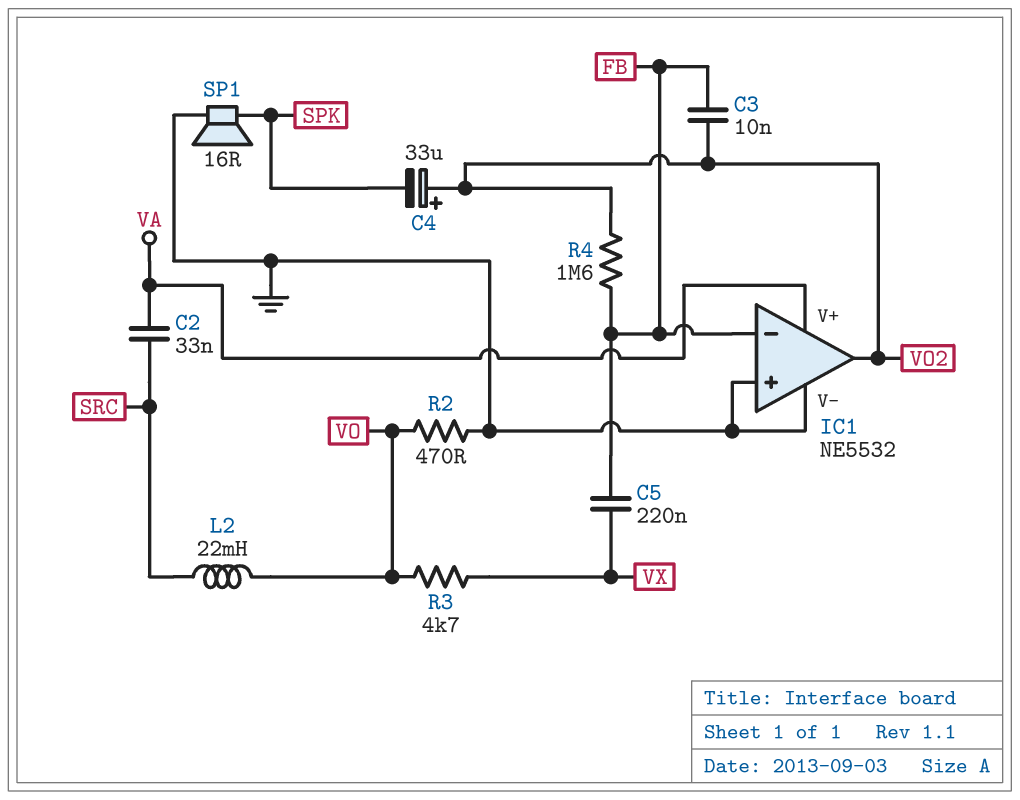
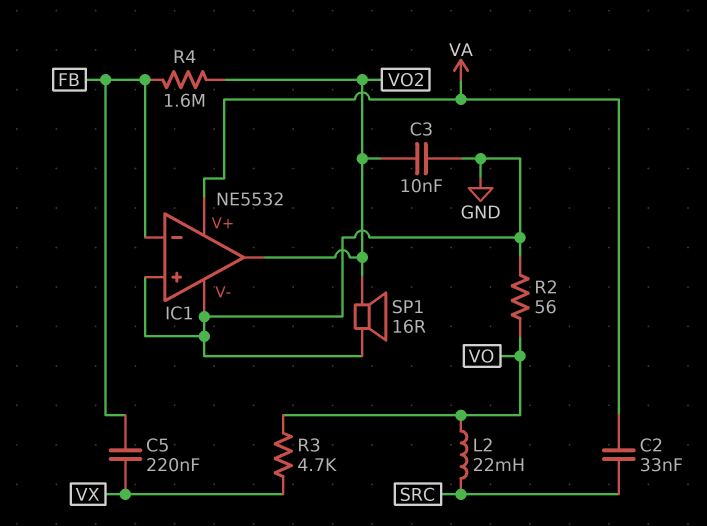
C3: 10nF (FB, VO2) -> 10nF (GND, VO2)
C4: 33uF (plus VO2, minus SPK) -> none
R2: 470 (GND, VO) -> 56 (GND, VO)
SP1: speaker 16R (GND, SPK) -> speaker 16R (GND, VO2)

